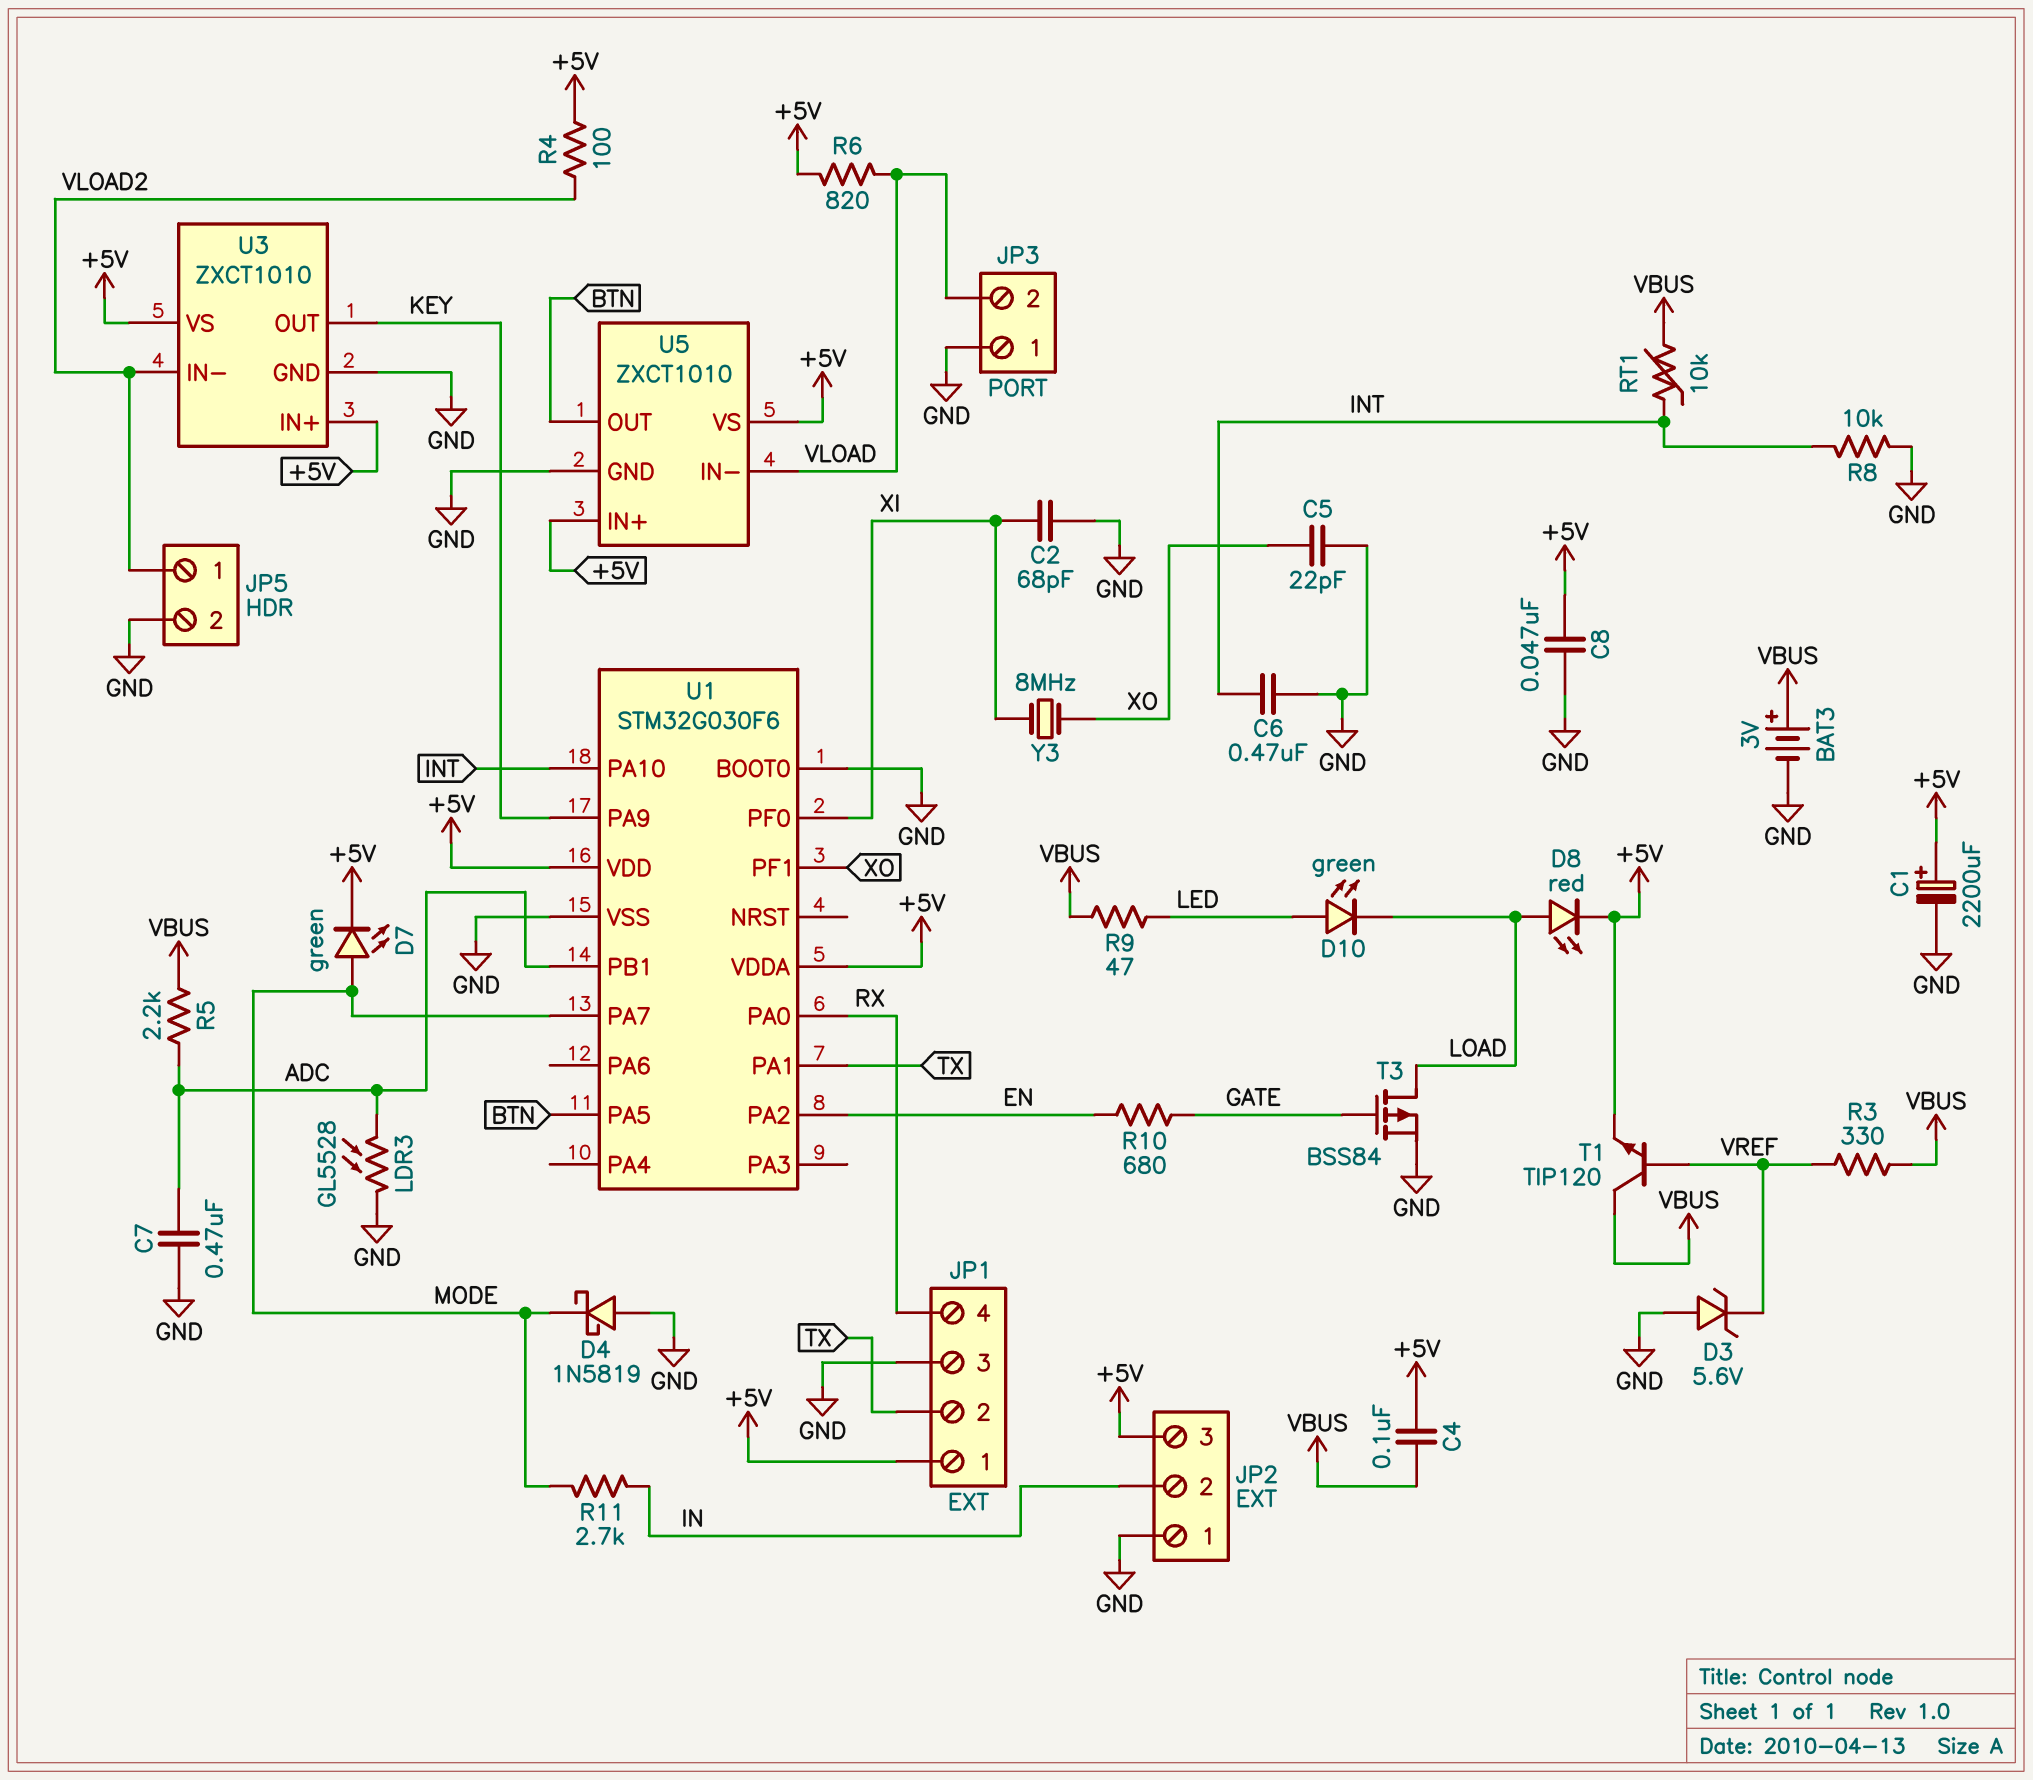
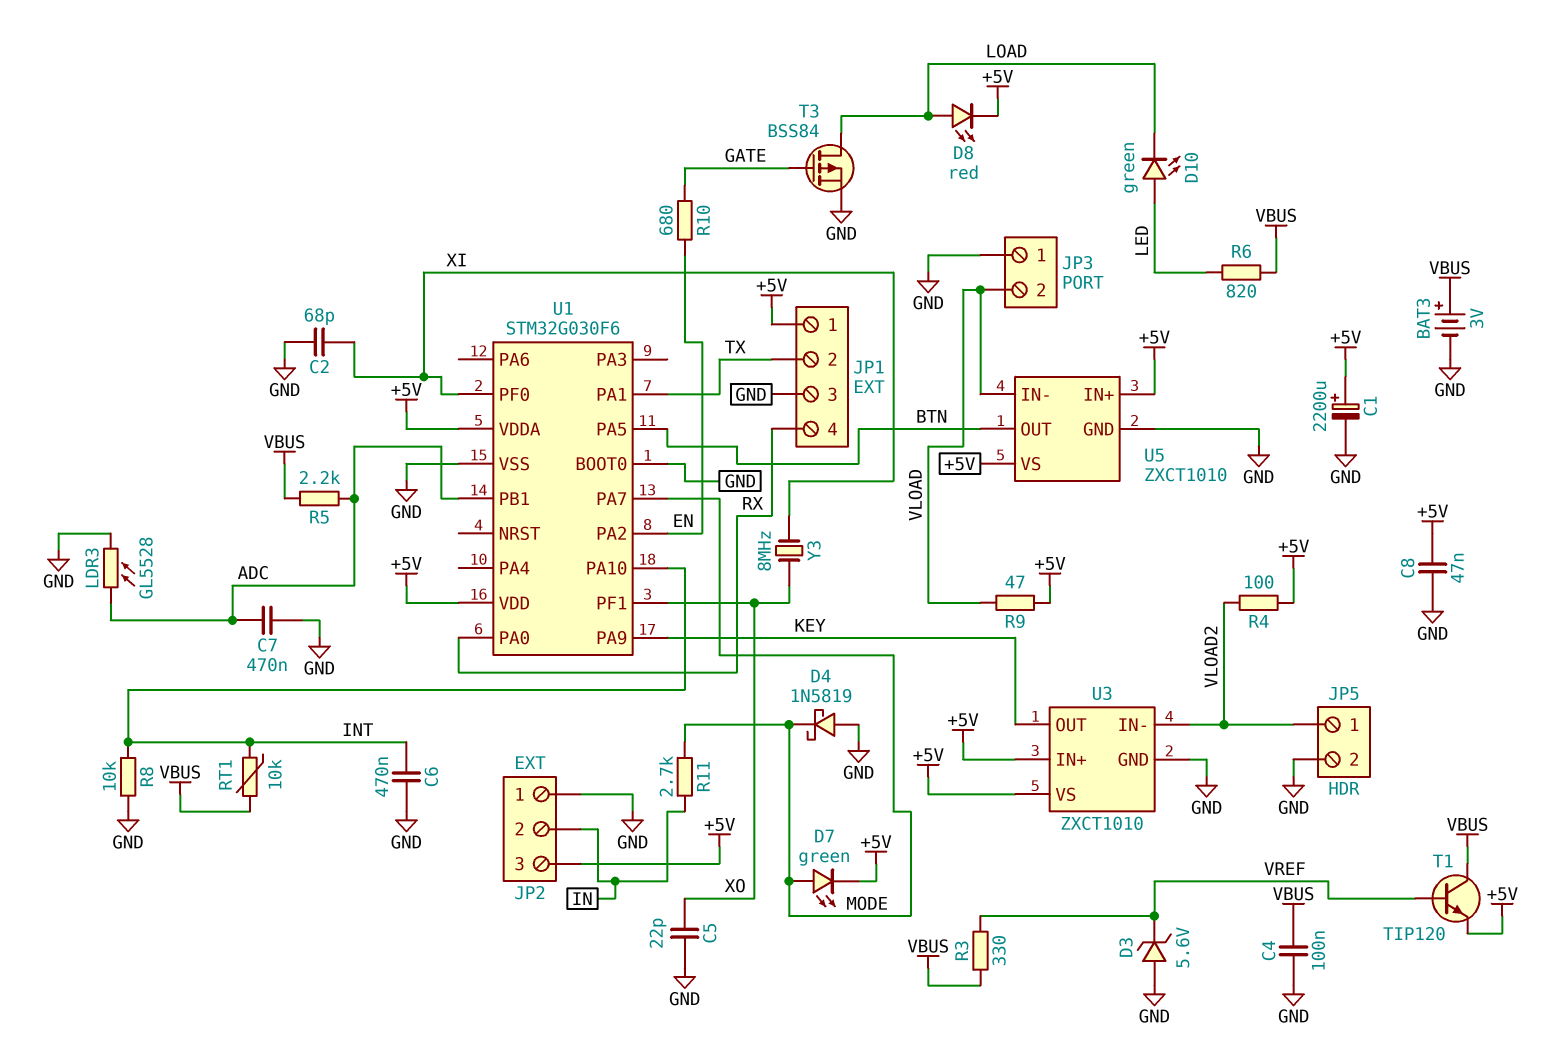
C4: 100nF (+5V, VBUS) -> 100nF (GND, VBUS)
R6: 820 (+5V, VLOAD) -> 820 (LED, VBUS)
R9: 47 (LED, VBUS) -> 47 (+5V, VLOAD)

